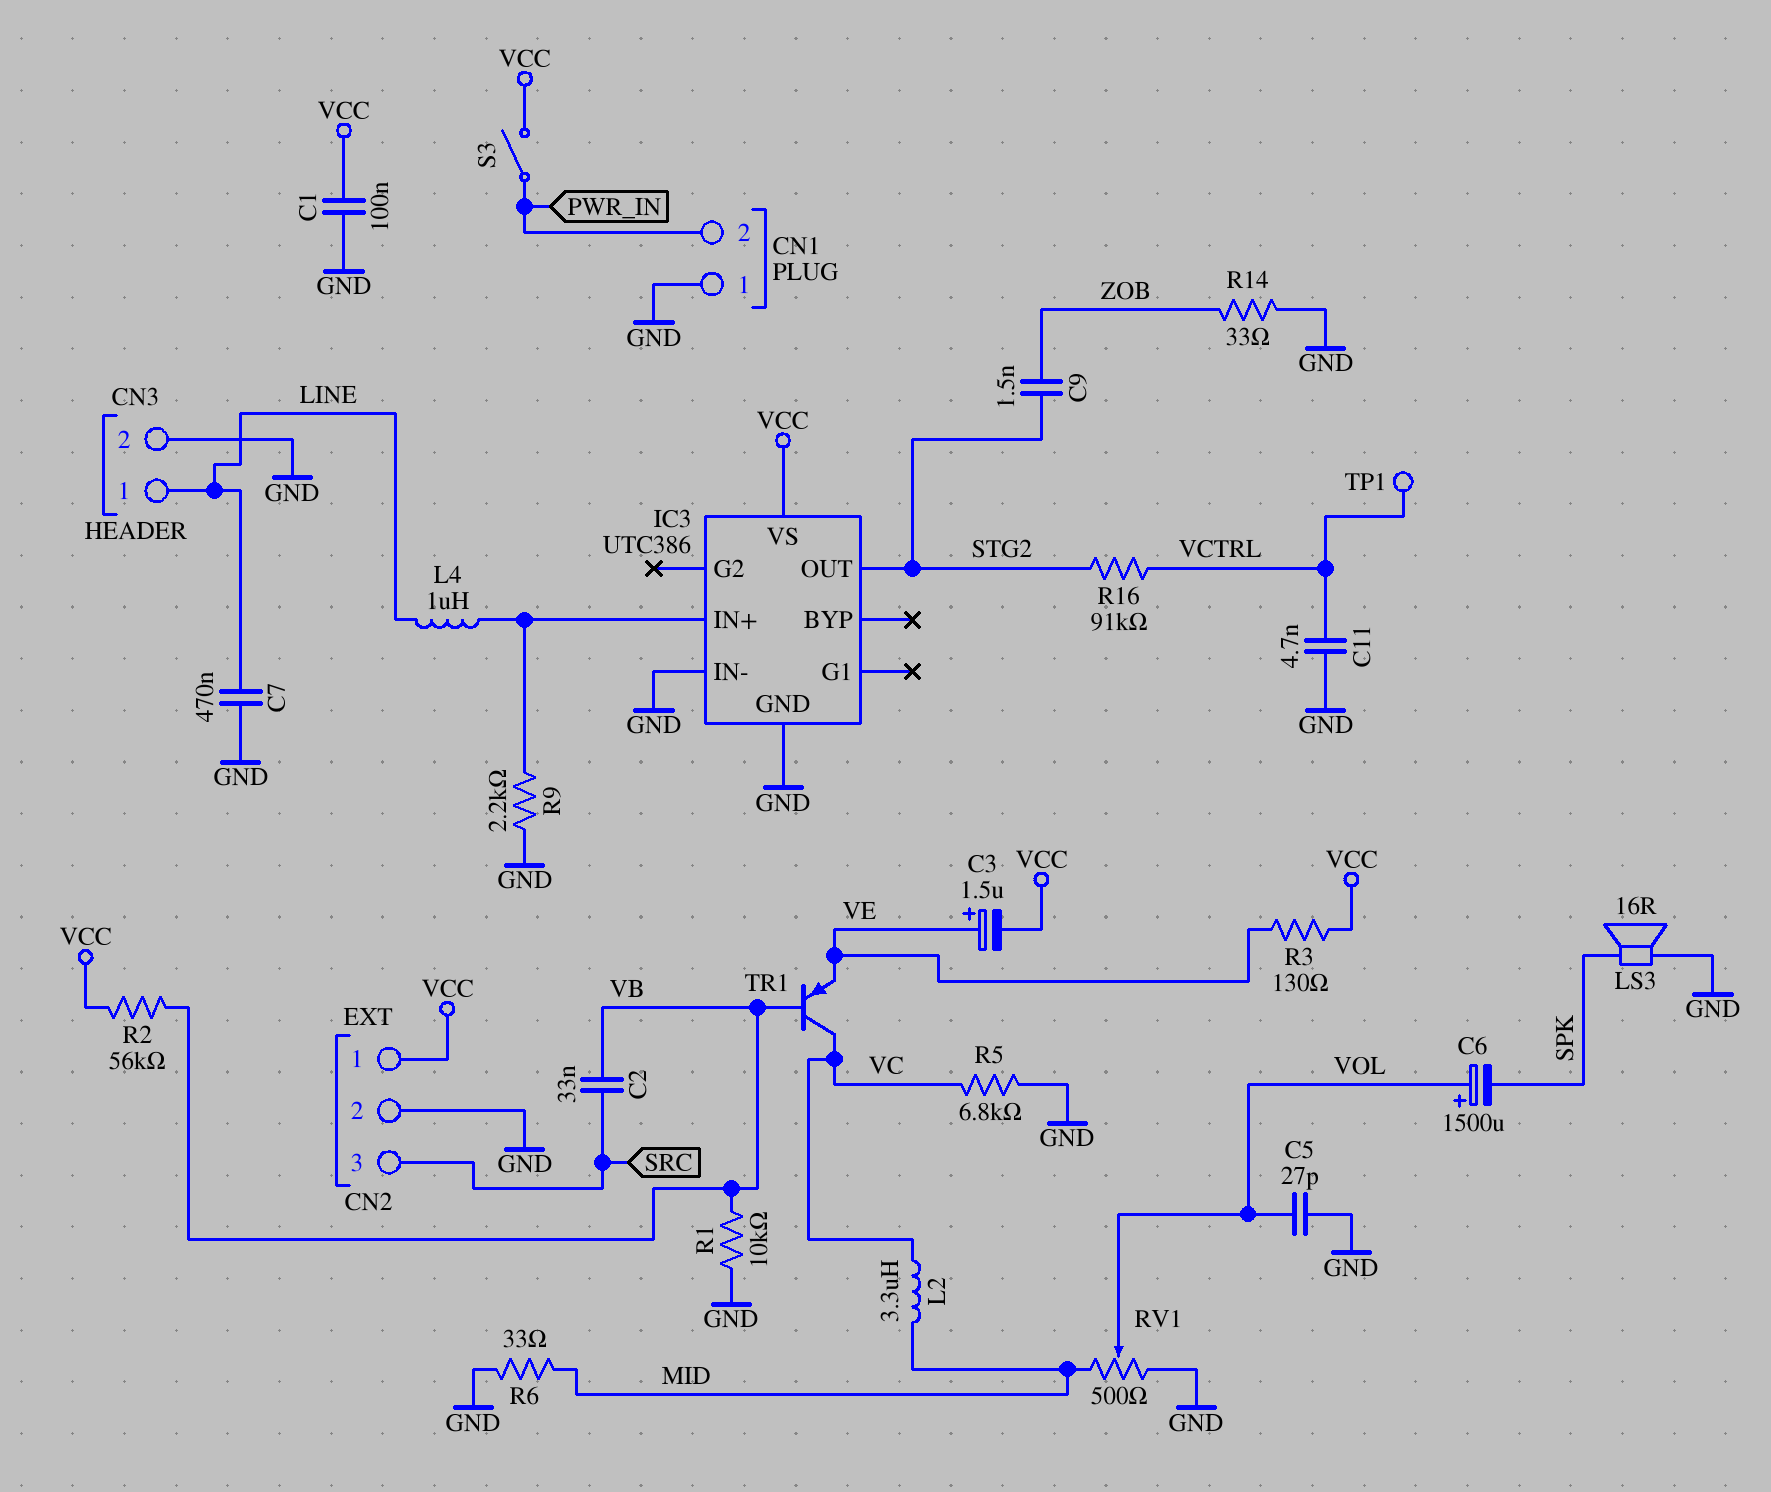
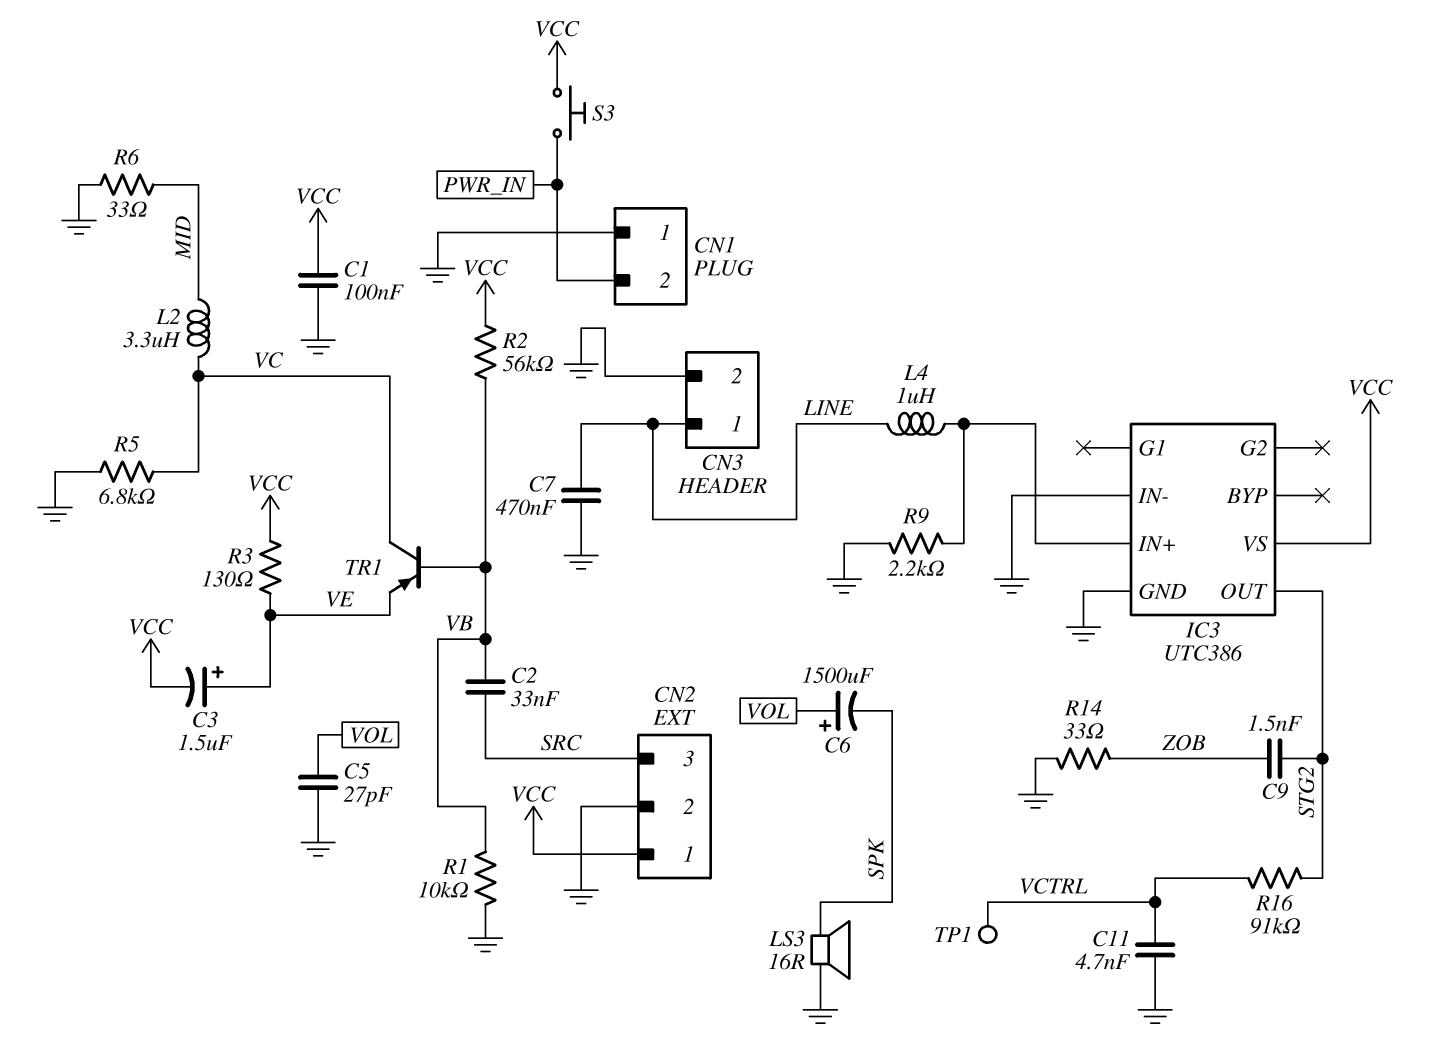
RV1: 500 (GND, MID, wiper VOL) -> none
S3: switch (PWR_IN, VCC) -> button (PWR_IN, VCC)

